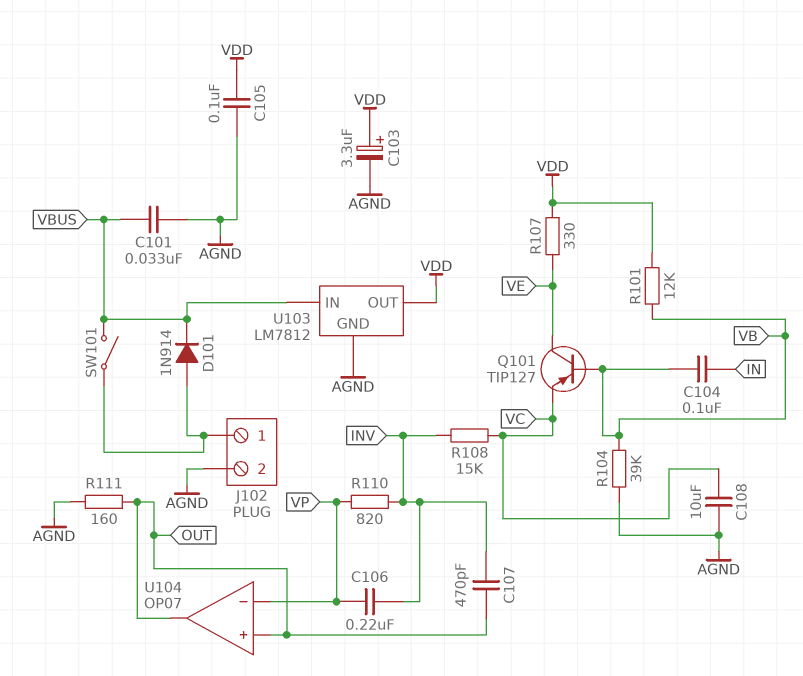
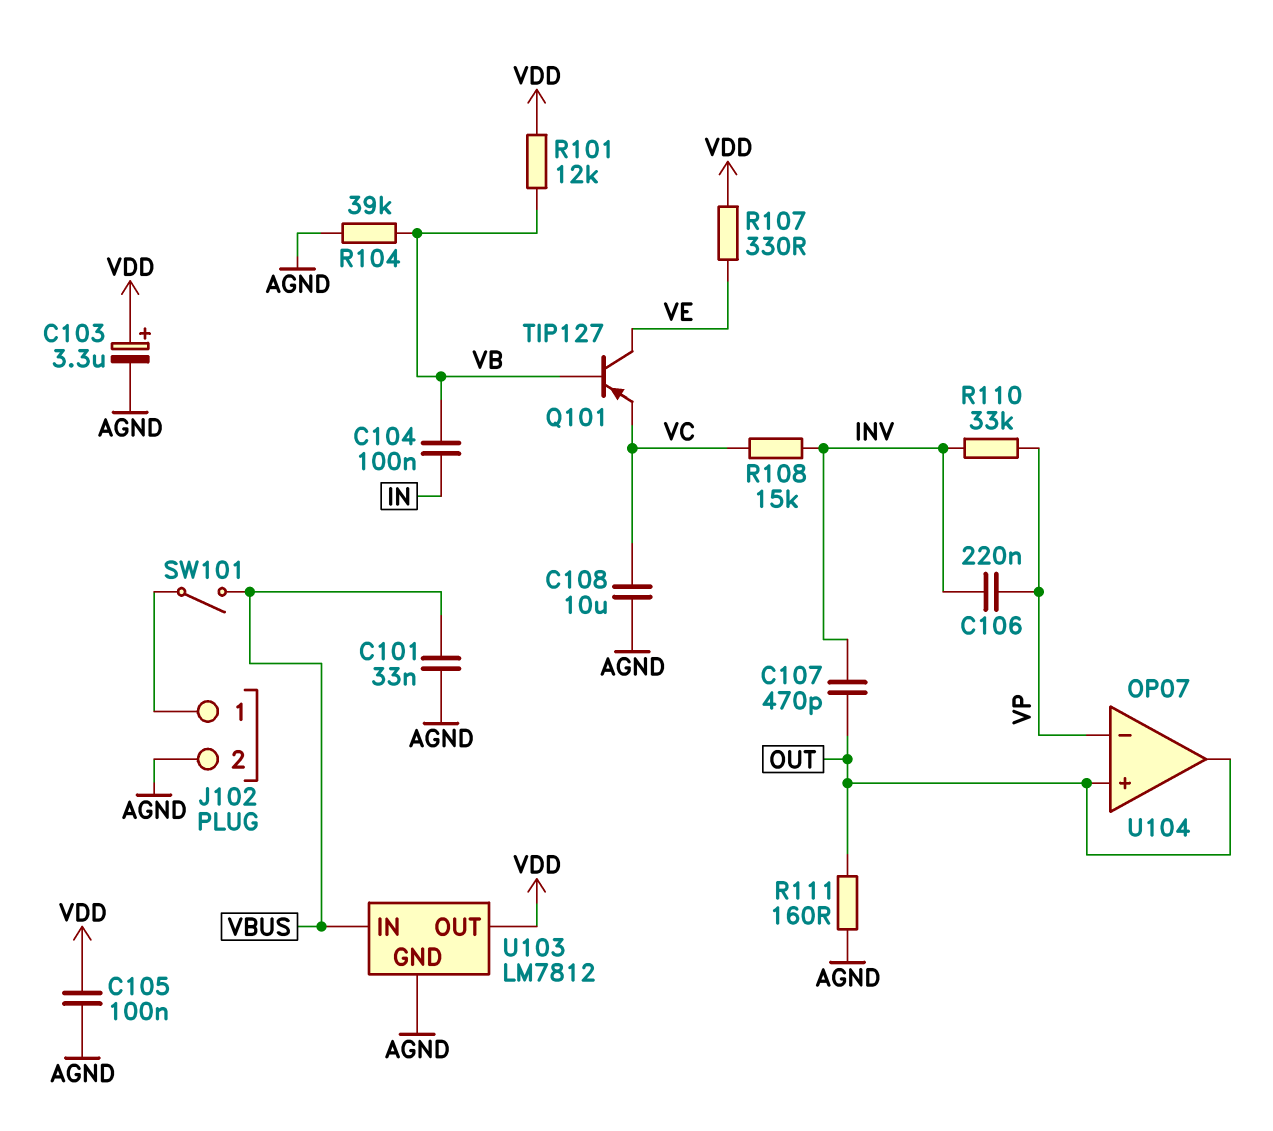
D101: diode 1N914 (A J102/1, K VBUS) -> none
R110: 820 (INV, VP) -> 33k (INV, VP)

